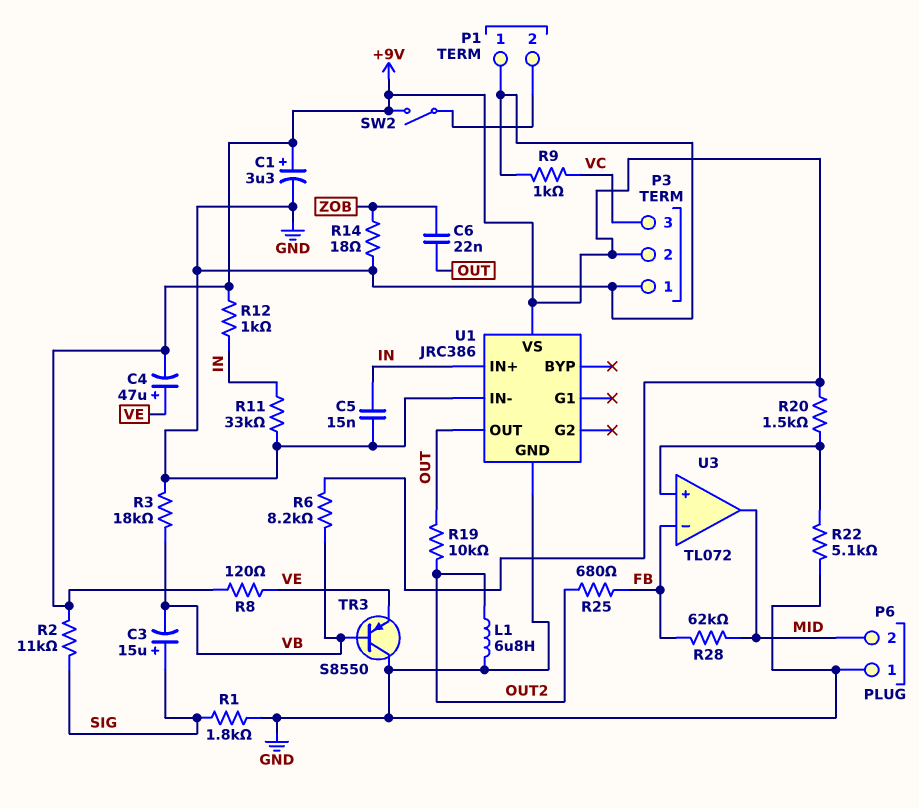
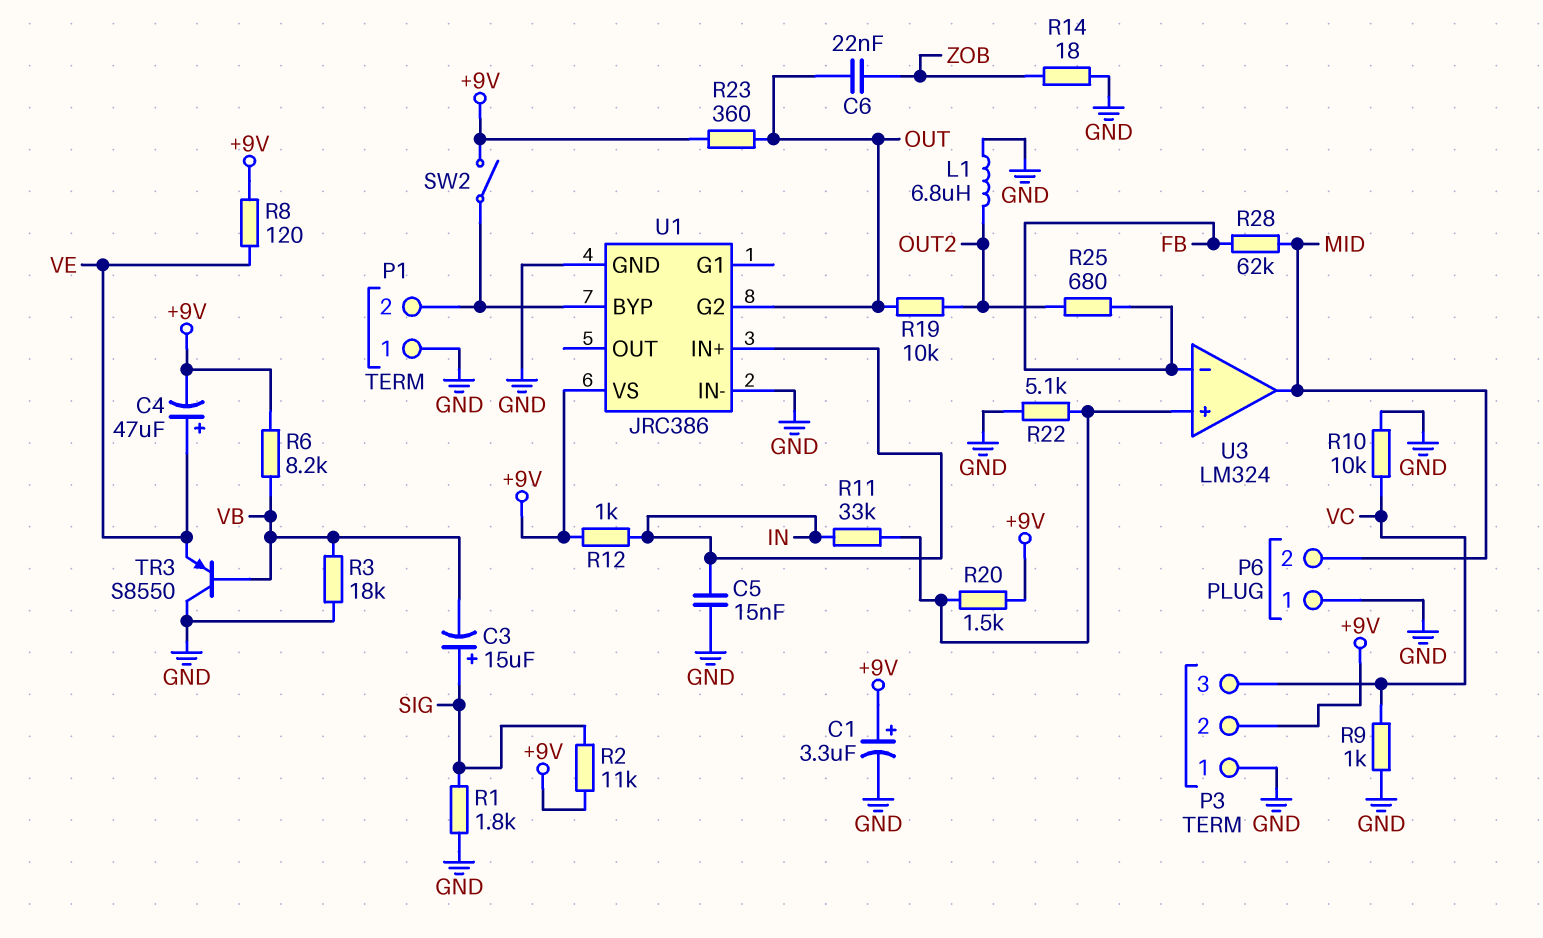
R10: none -> 10k (GND, VC)
R11: 33k (GND, IN) -> 33k (IN, U3/in+)
R23: none -> 360 (+9V, OUT)
U1 pin BYP: none -> P1/2
U1 pin G2: none -> OUT
U1 pin OUT: OUT -> none
U3: TL072 -> LM324

